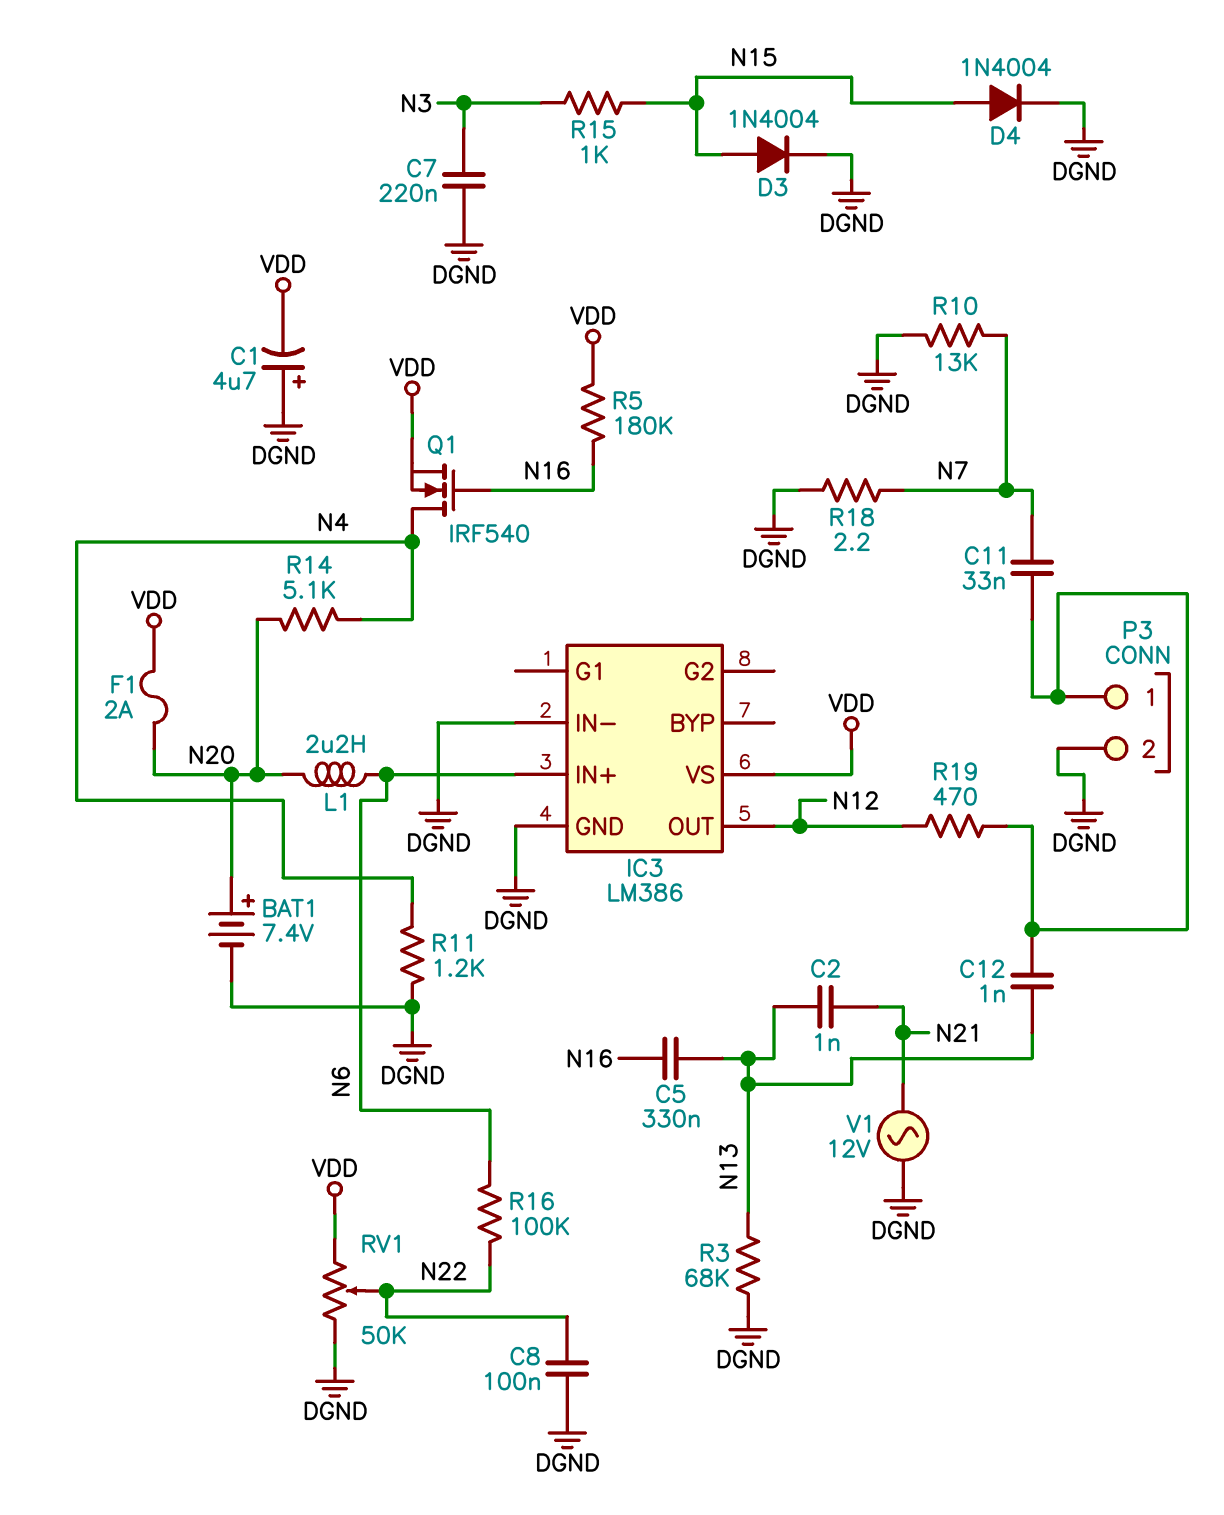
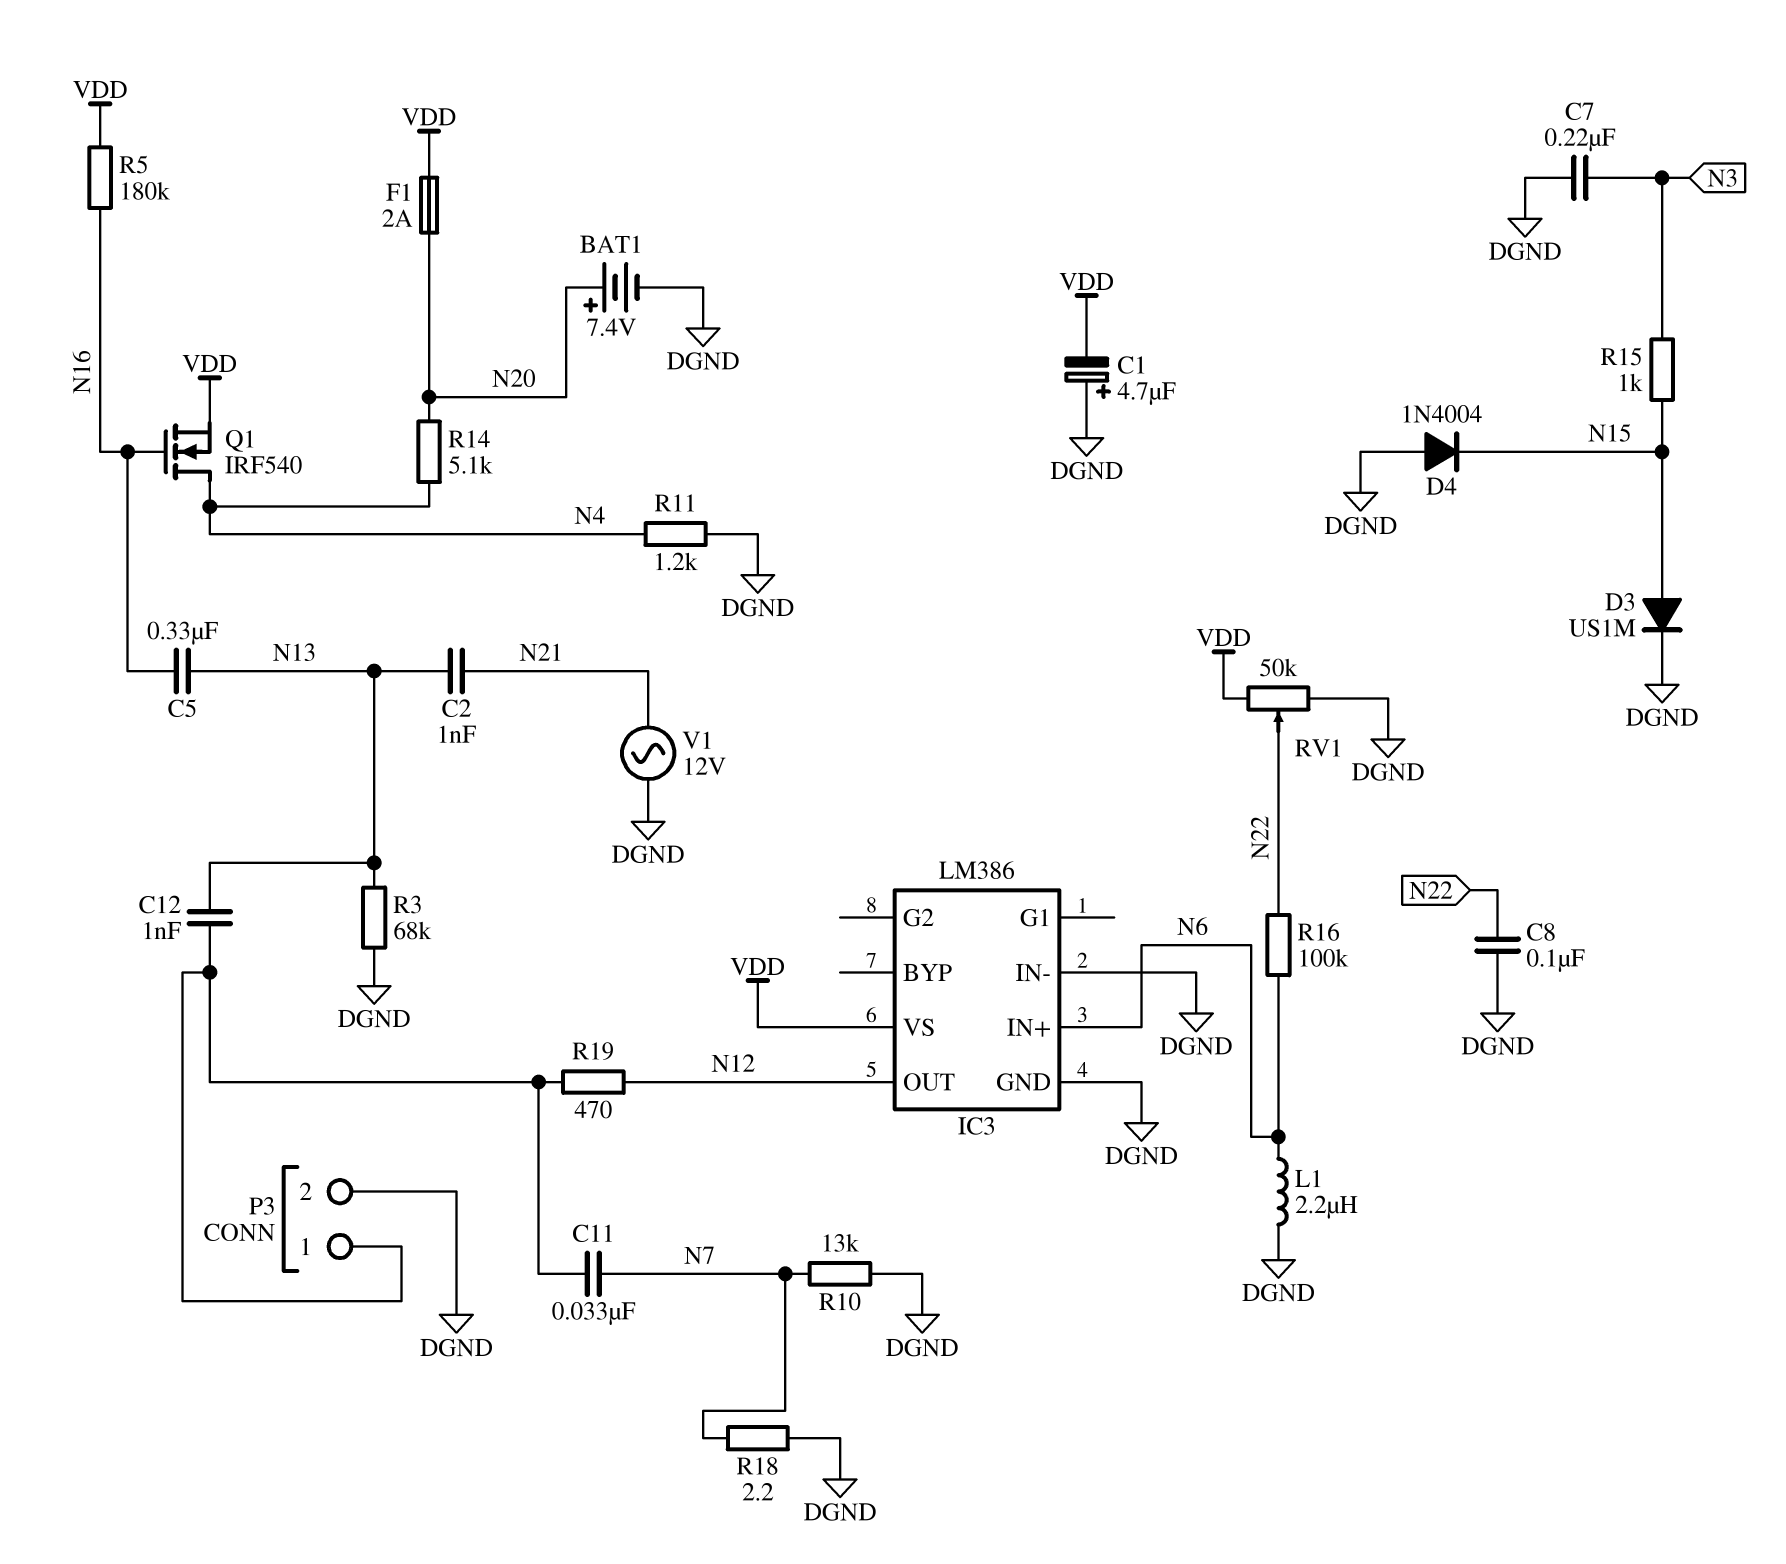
D3: diode 1N4004 (A N15, K DGND) -> diode US1M (A N15, K DGND)
D4: diode 1N4004 (A N15, K DGND) -> diode 1N4004 (A DGND, K N15)
L1: 2.2uH (N6, N20) -> 2.2uH (DGND, N6)

